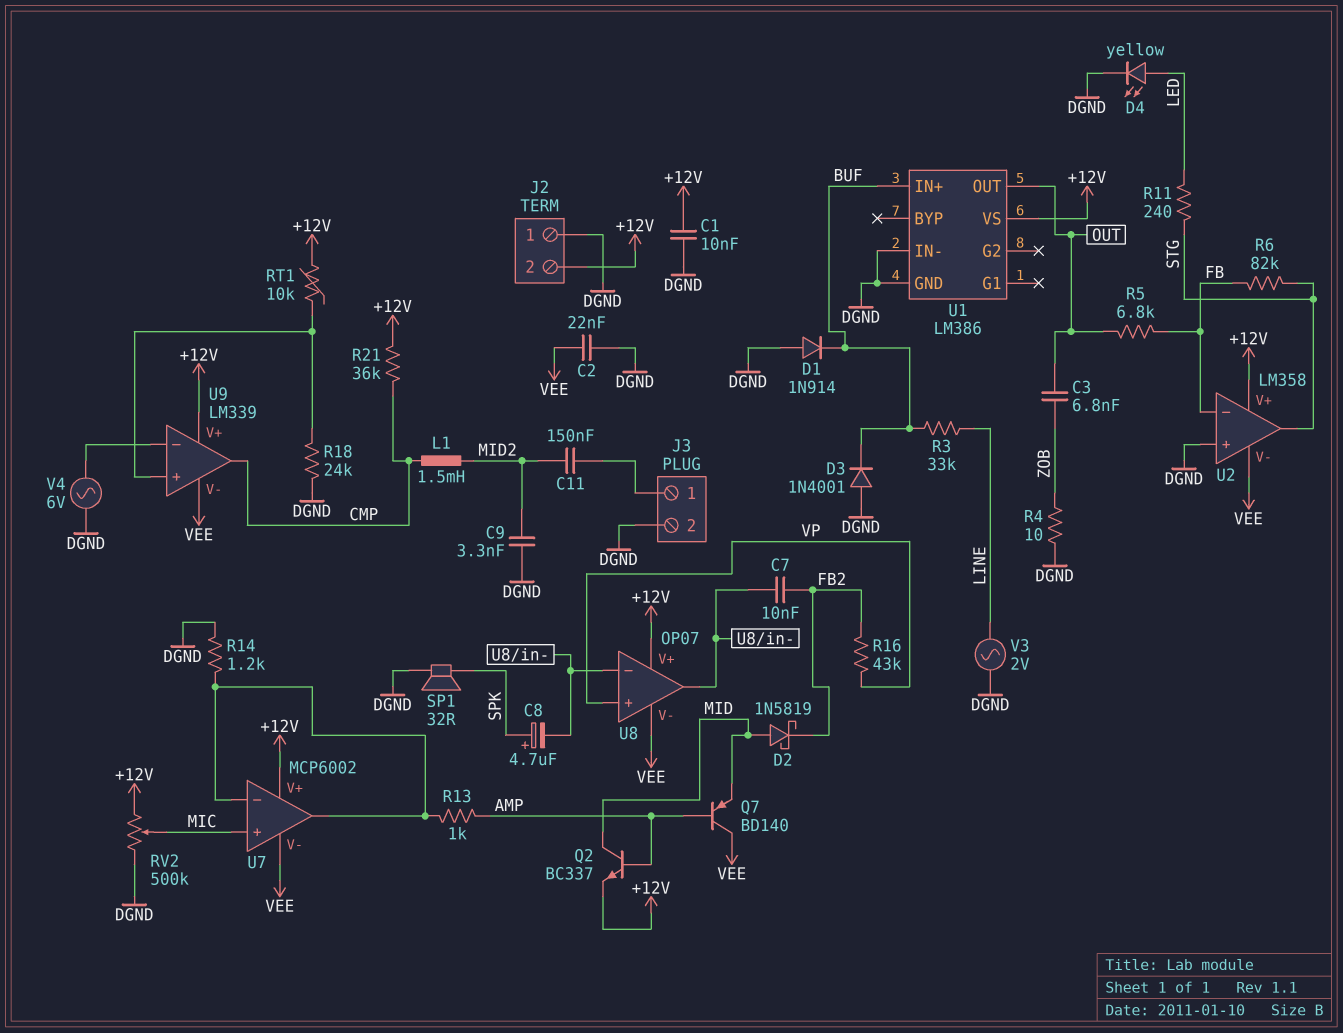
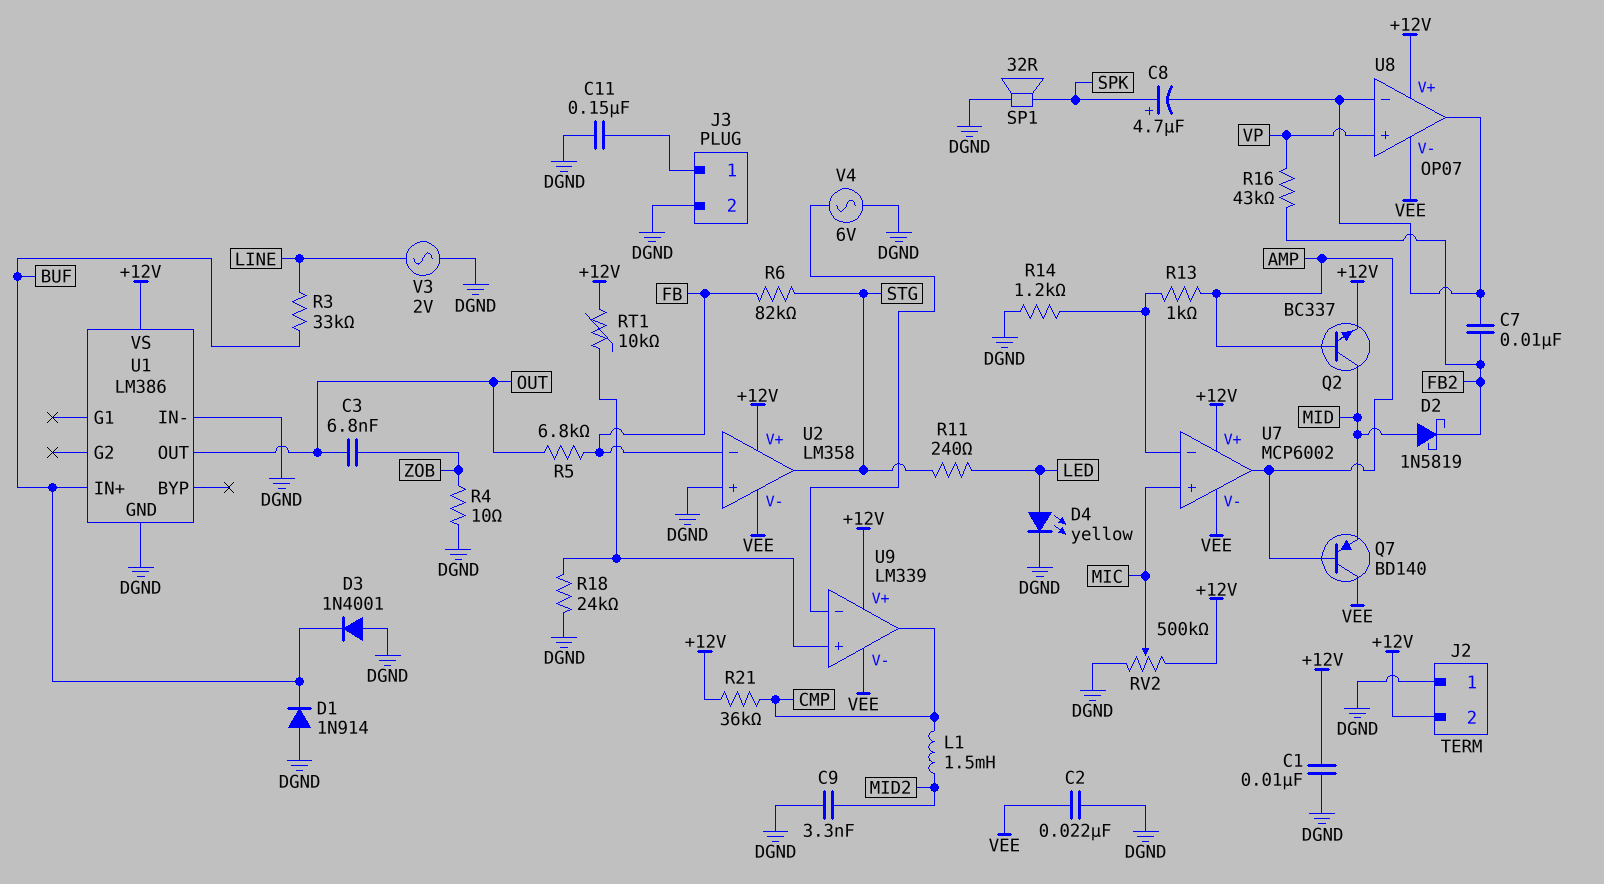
C11: 150nF (J3/1, MID2) -> 150nF (DGND, J3/1)
U7 pin out: U7/in- -> AMP

